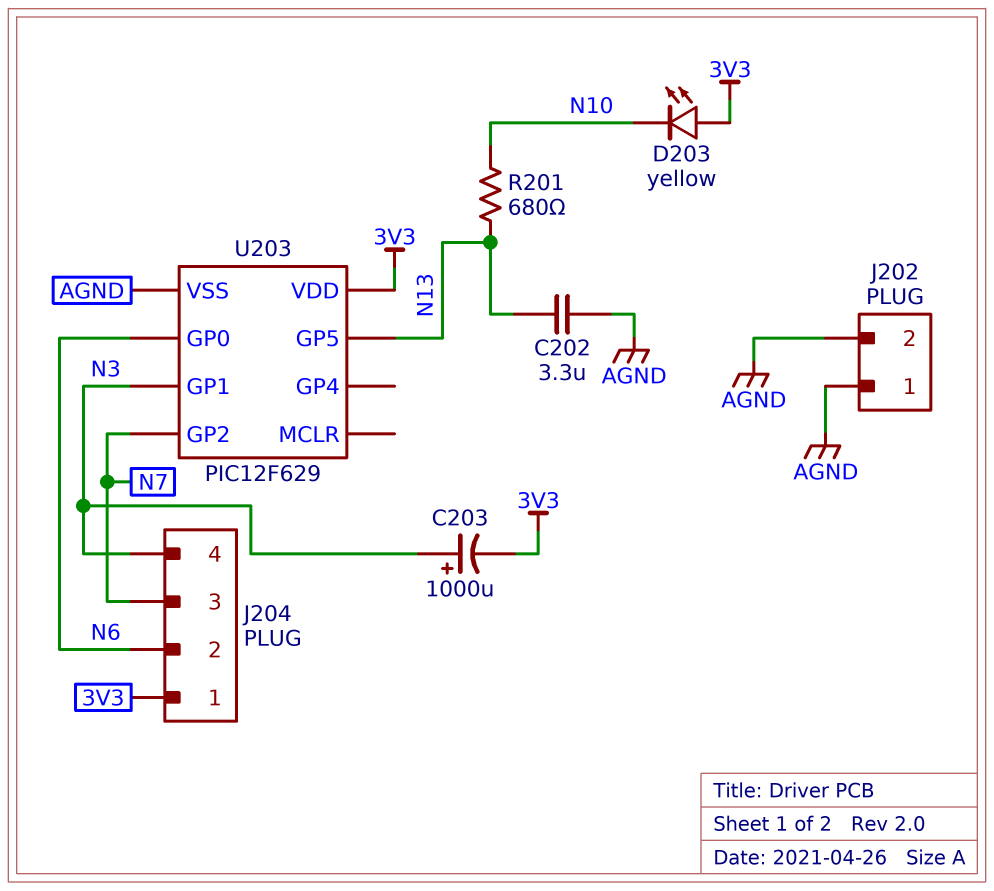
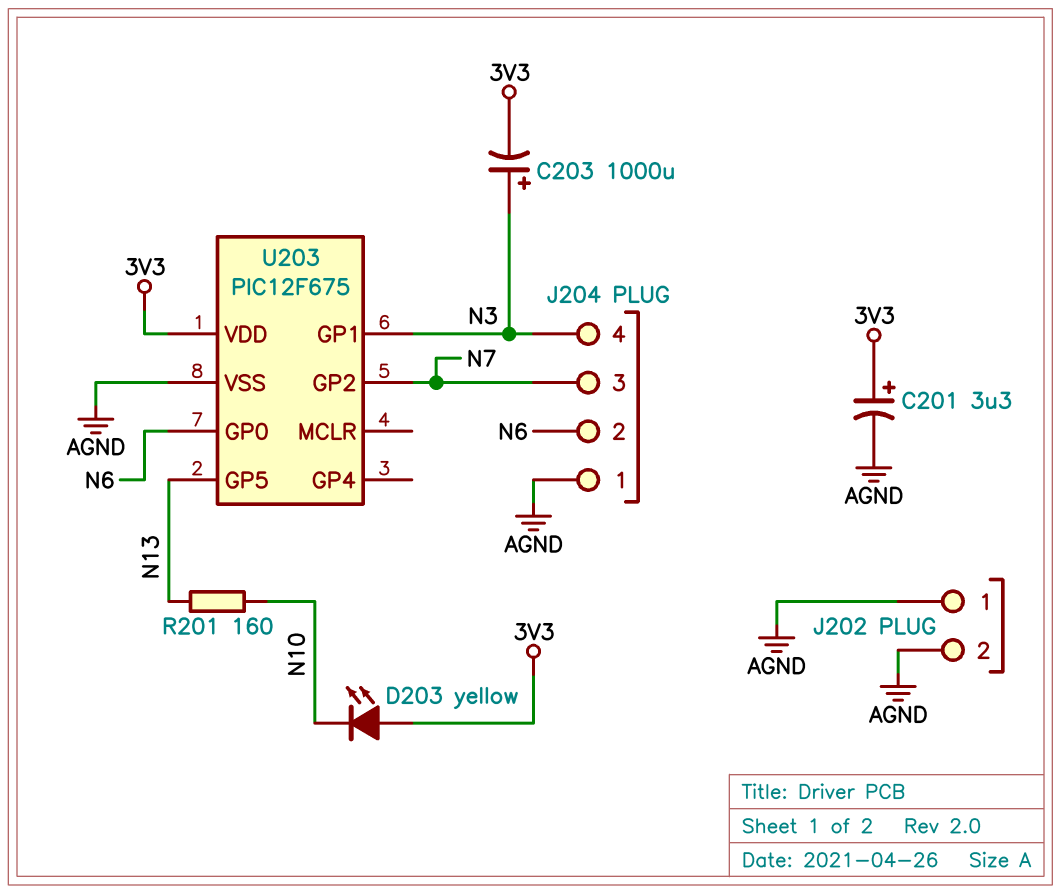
C201: none -> 3.3uF (plus 3V3, minus AGND)
C202: 3.3uF (AGND, N13) -> none
J204 pin 1: 3V3 -> AGND
R201: 680 (N10, N13) -> 160 (N10, N13)
U203: PIC12F629 -> PIC12F675

